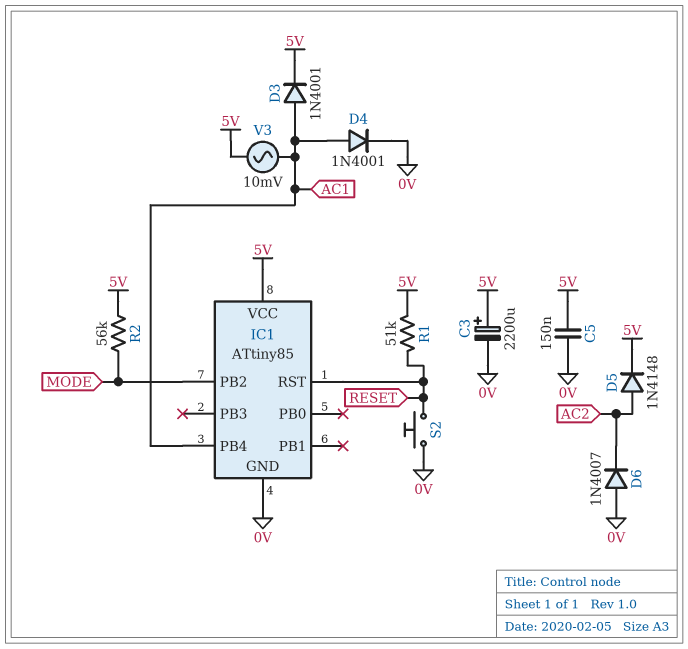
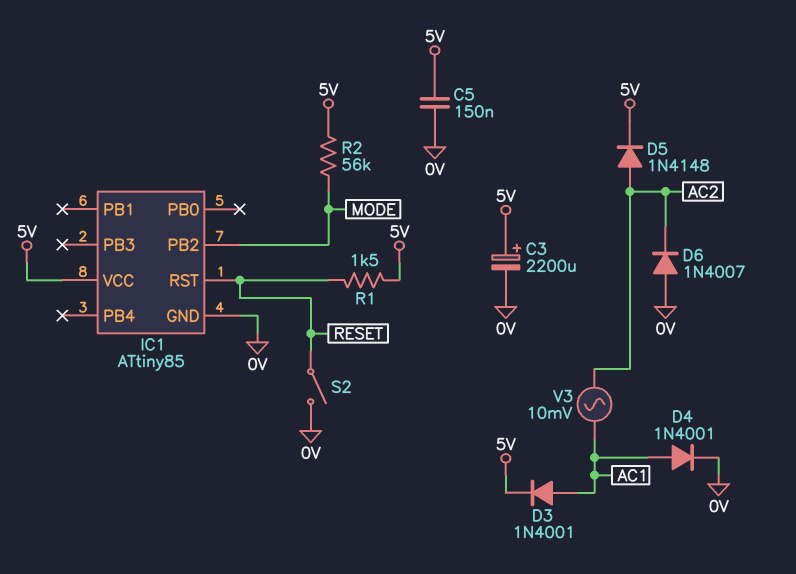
IC1 pin PB4: AC1 -> none
R1: 51k (5V, RESET) -> 1.5k (5V, RESET)
S2: button (0V, RESET) -> switch (0V, RESET)
V3: AC 10mV (5V, AC1) -> AC 10mV (AC1, AC2)

